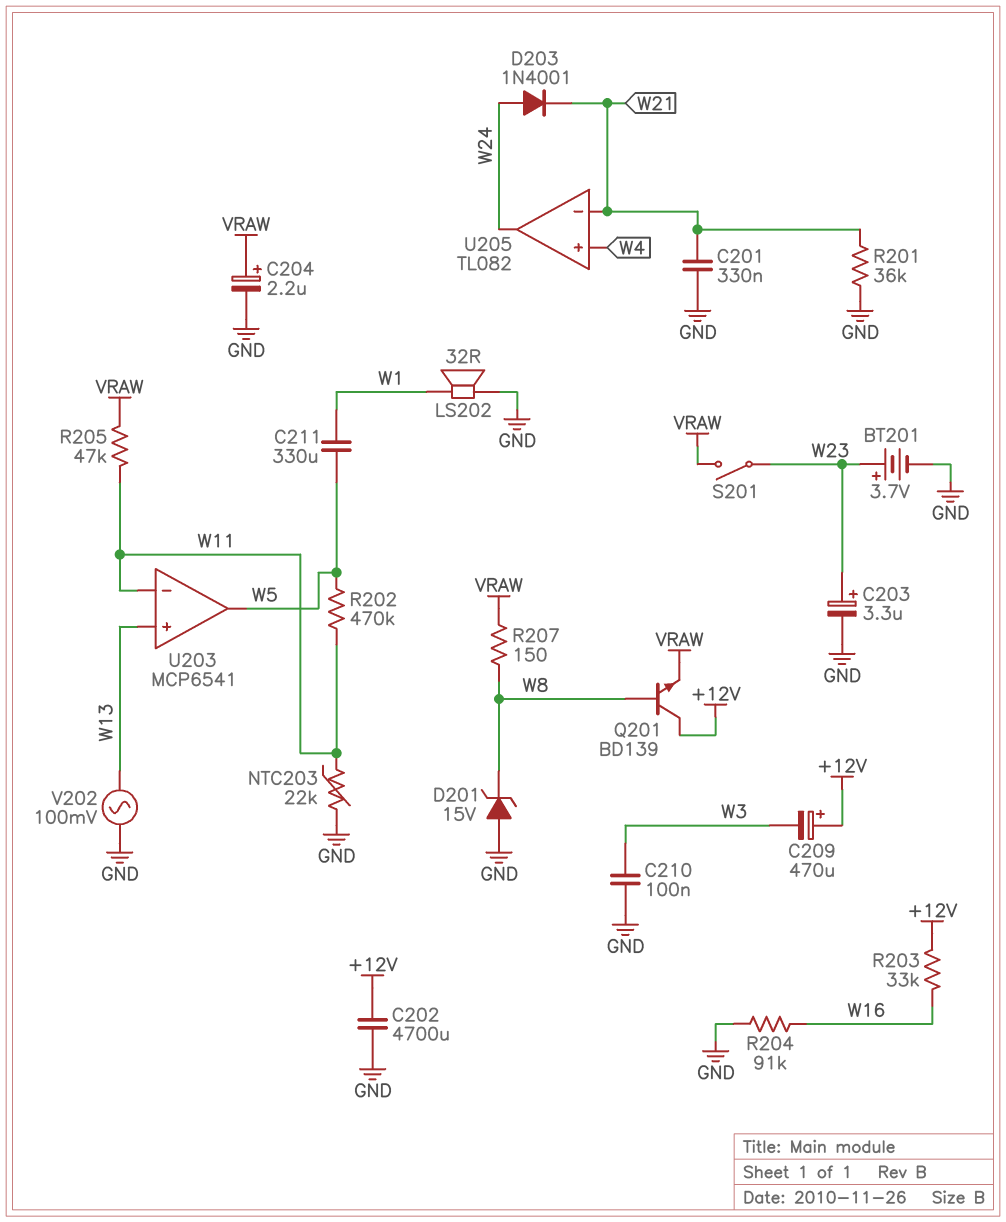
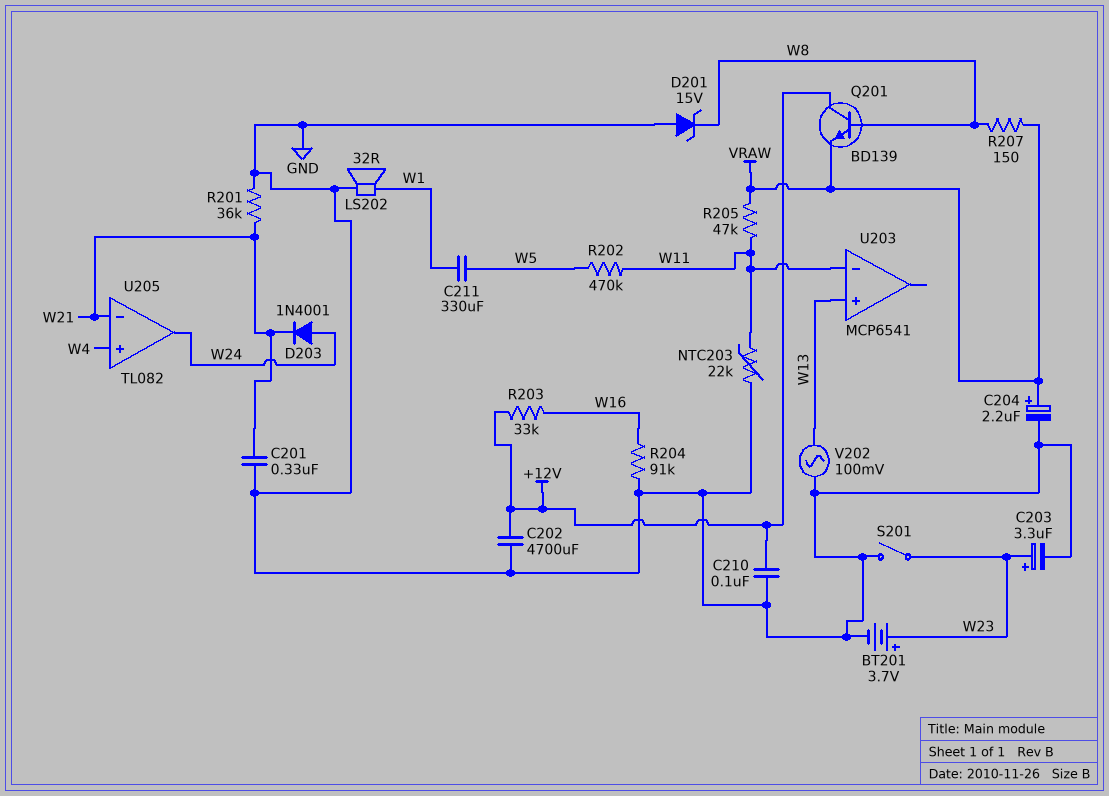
C209: 470uF (plus +12V, minus W3) -> none
C210: 100nF (GND, W3) -> 100nF (+12V, GND)
S201: switch (VRAW, W23) -> switch (GND, W23)
U203 pin out: W5 -> none

